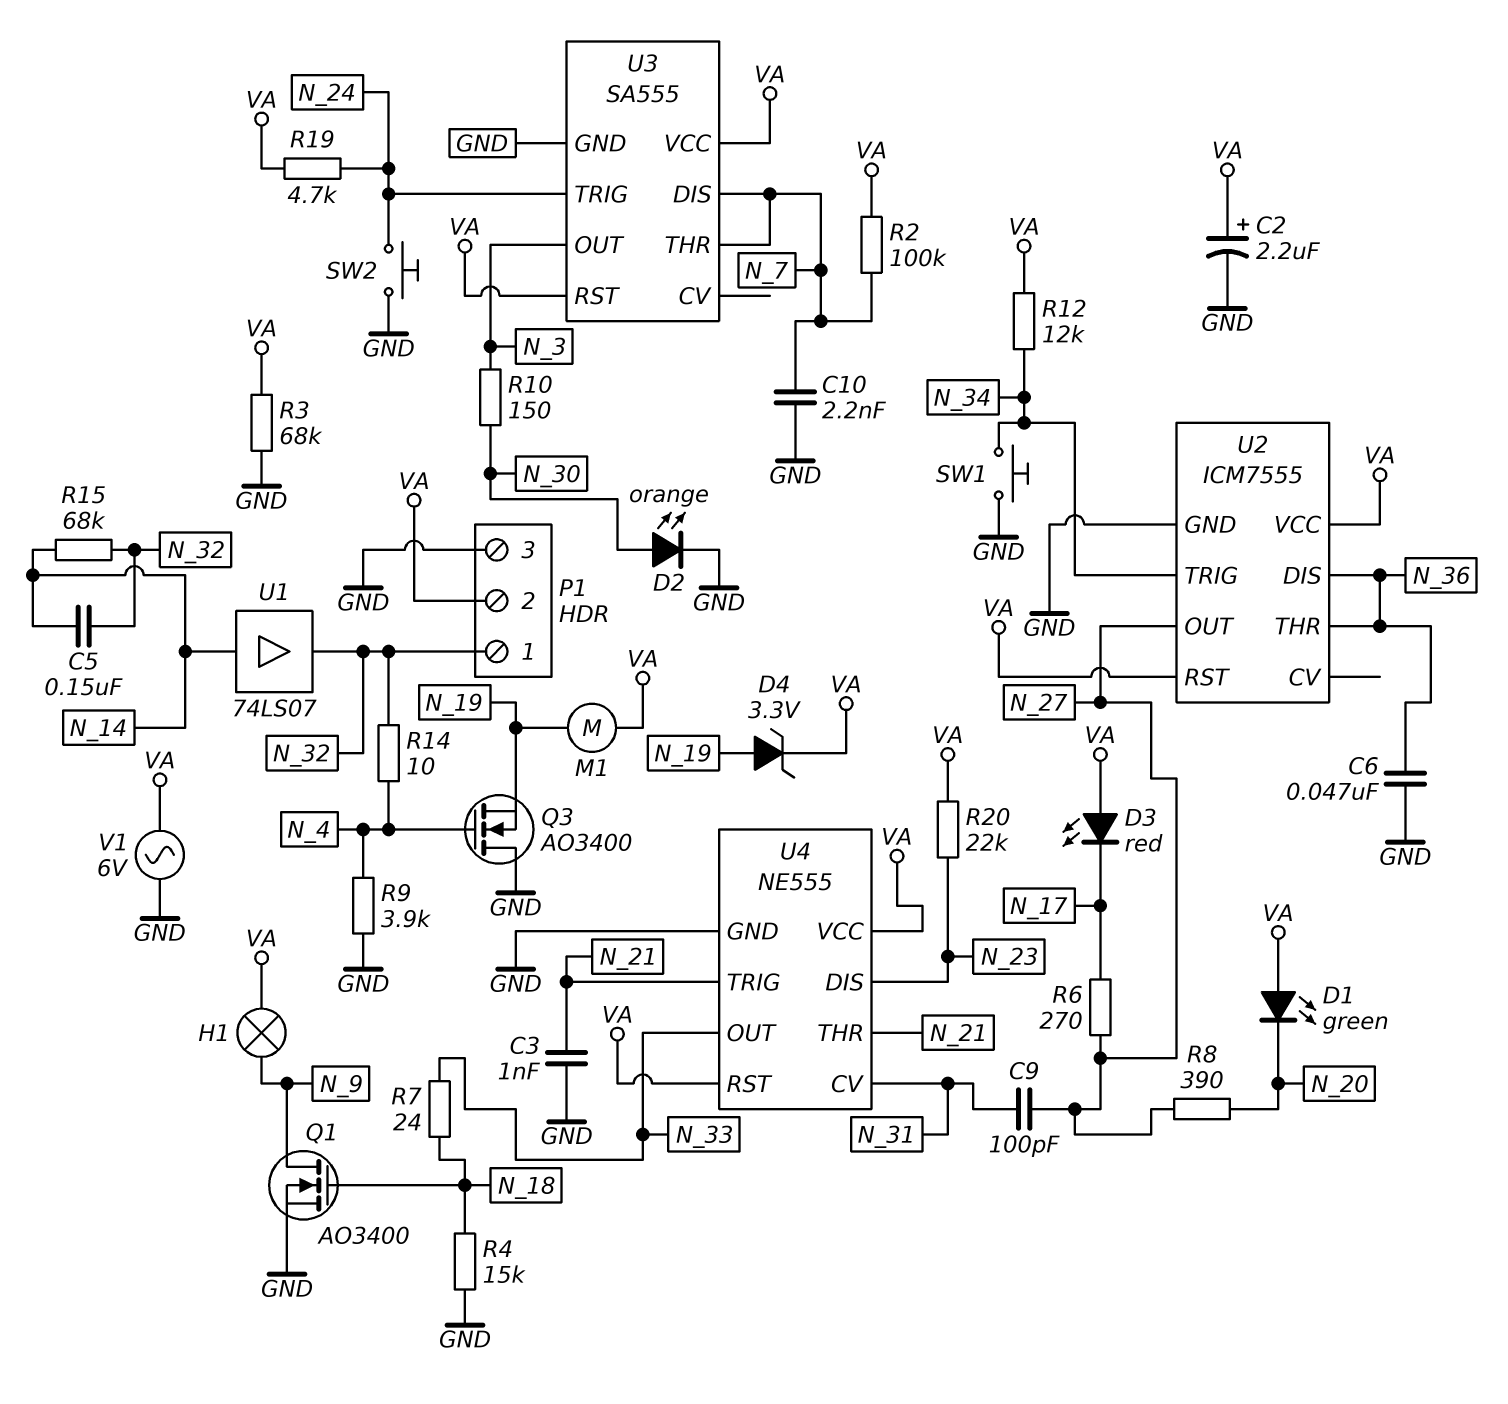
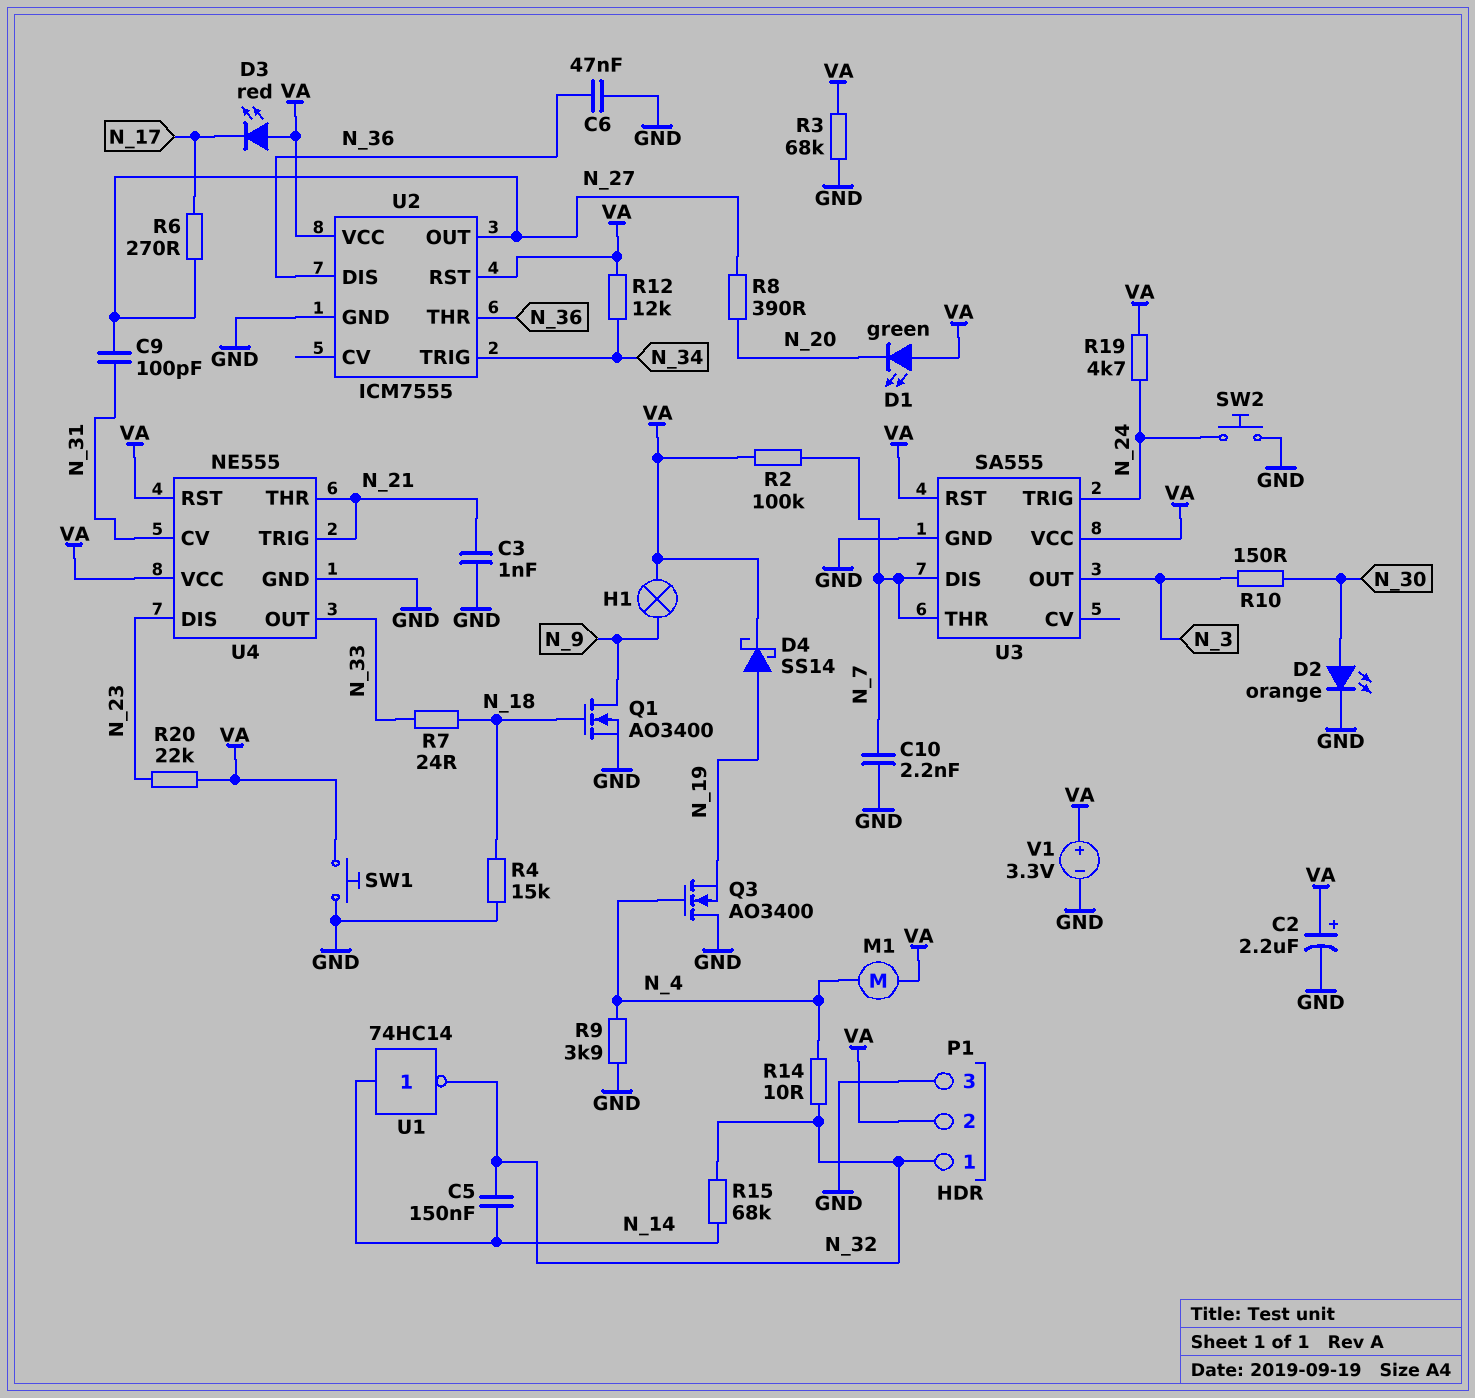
D4: zener 3.3V (A N_19, K VA) -> schottky SS14 (A N_19, K VA)
M1: motor (N_19, VA) -> motor (N_4, VA)
SW1: button (GND, N_34) -> button (GND, VA)
U1: buffer 74LS07 (in N_14, out N_32) -> NOT 74HC14 (in N_14, out N_32)
V1: AC 6V (GND, VA) -> 3.3V (plus VA, minus GND)

